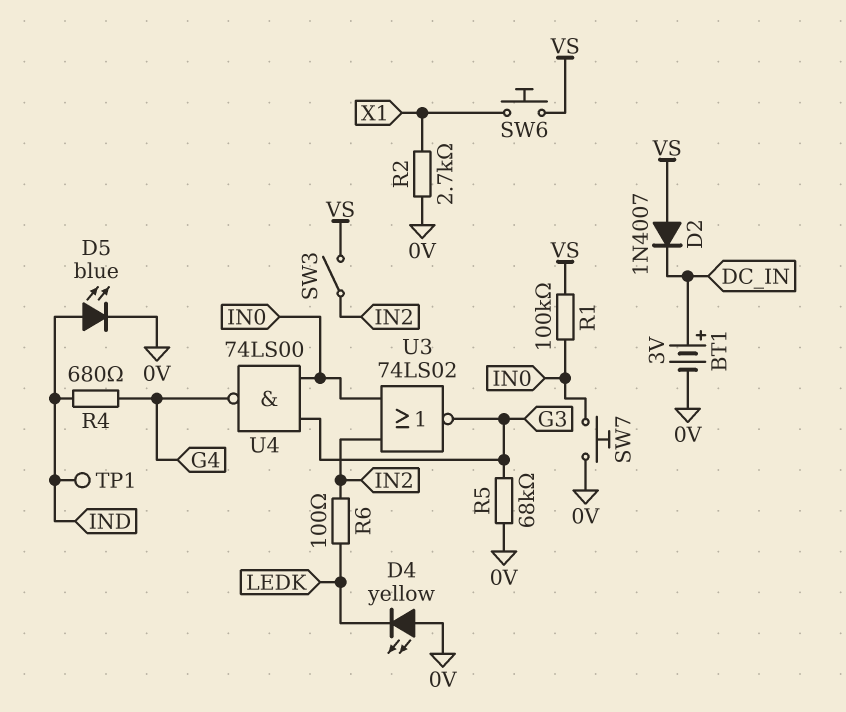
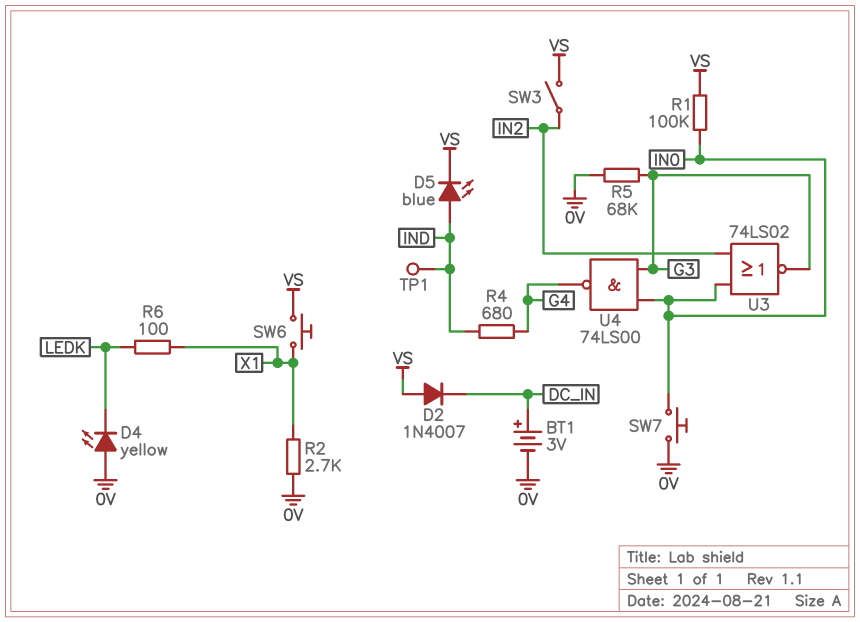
D5: LED blue (A IND, K 0V) -> LED blue (A IND, K VS)
R6: 100 (IN2, LEDK) -> 100 (LEDK, X1)

